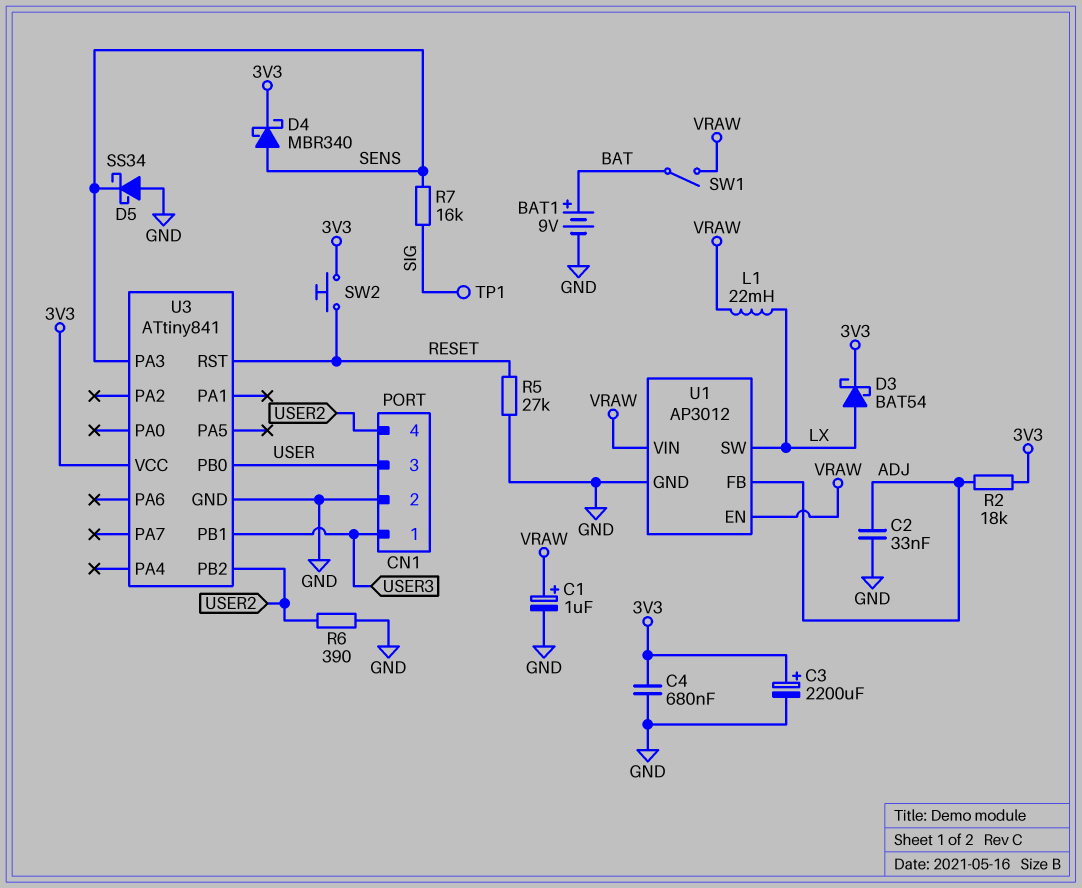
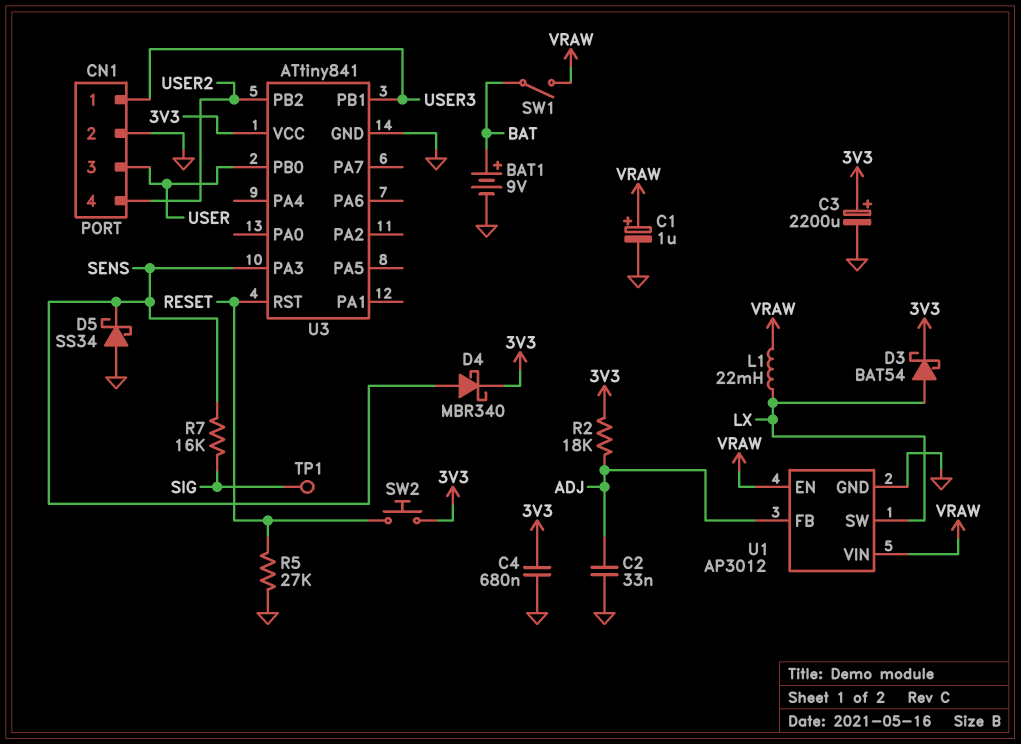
R6: 390 (GND, USER2) -> none

